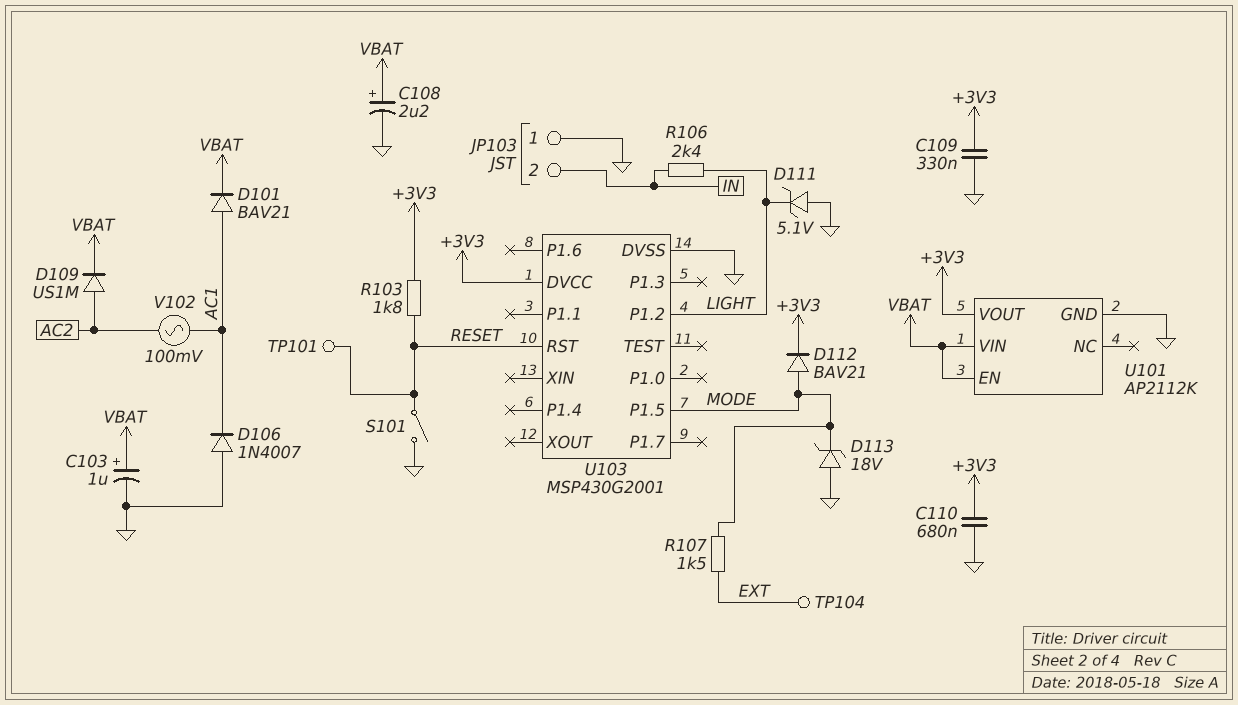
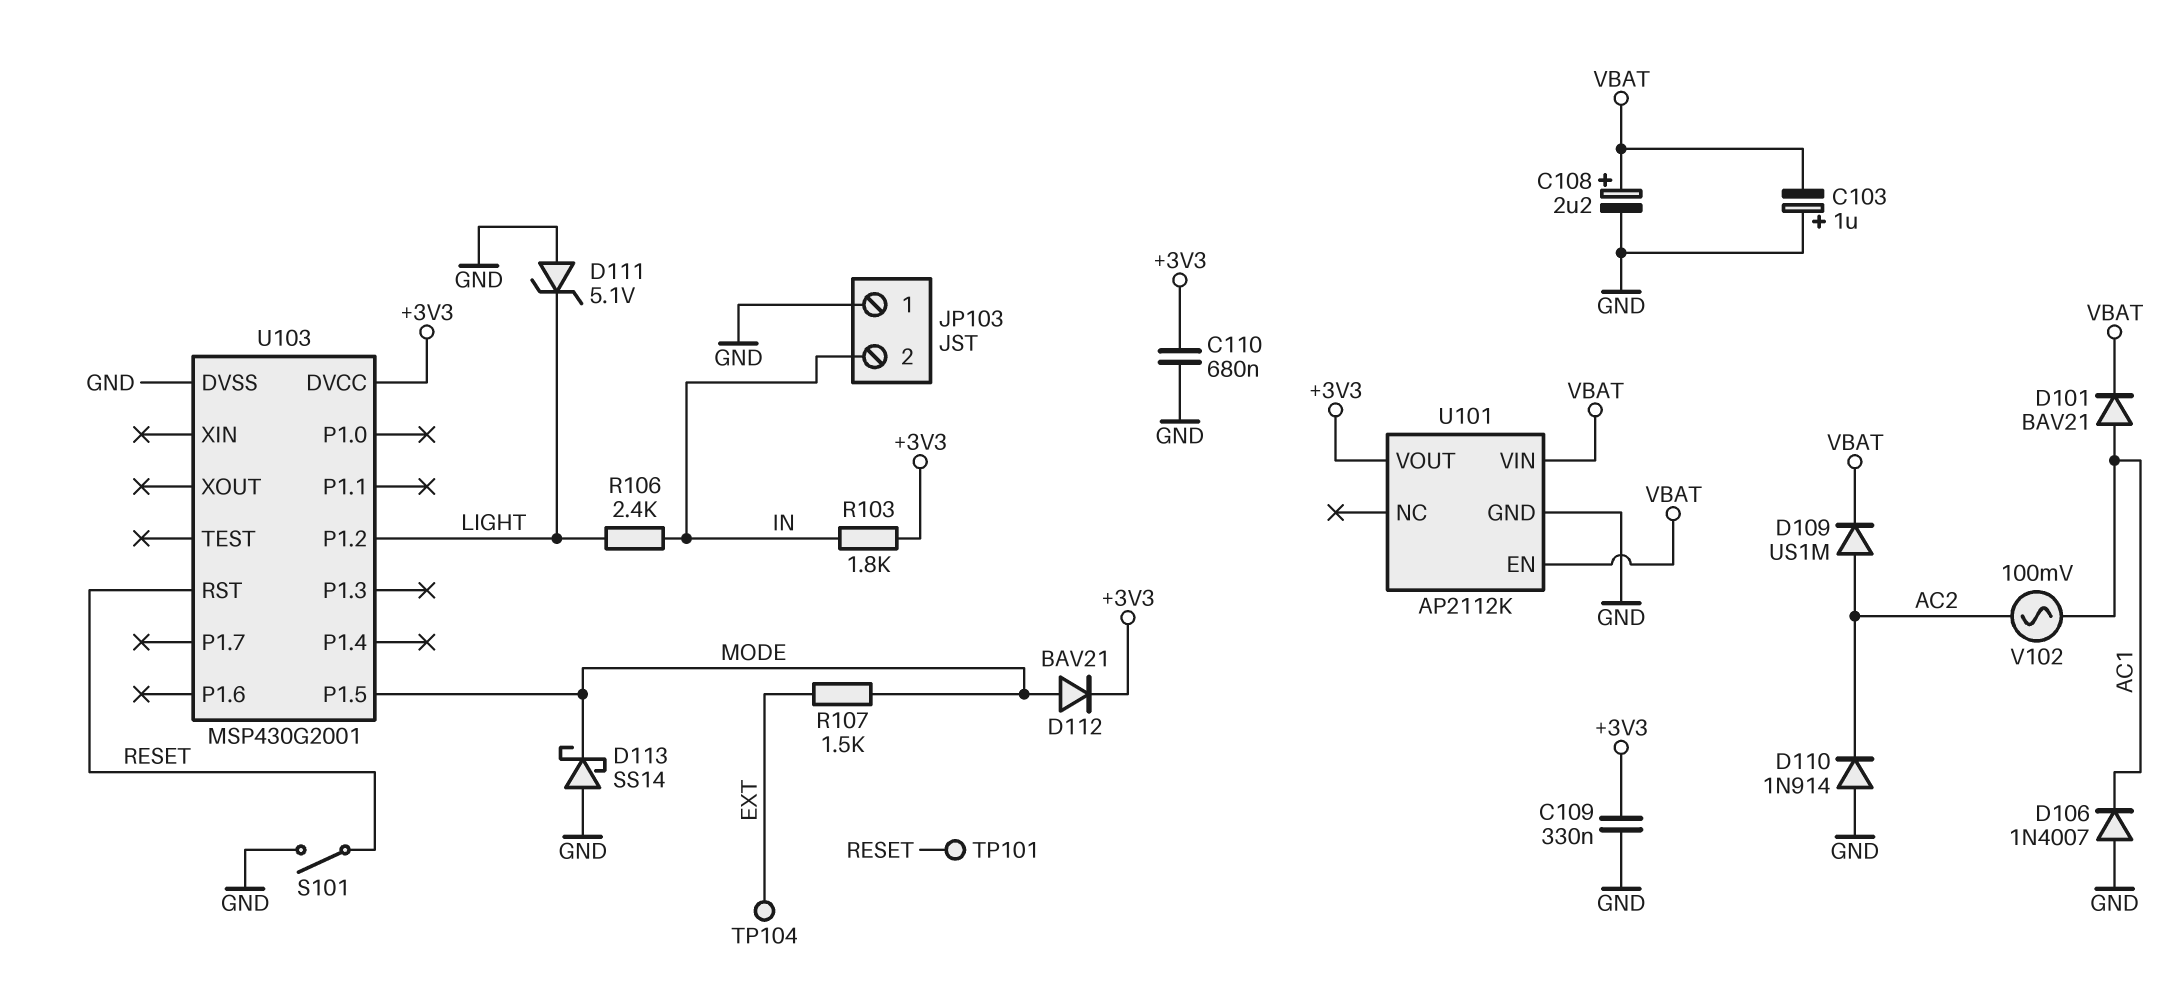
C103: 1uF (plus VBAT, minus GND) -> 1uF (plus GND, minus VBAT)
D110: none -> diode 1N914 (A GND, K AC2)
D113: zener 18V (A GND, K MODE) -> schottky SS14 (A GND, K MODE)
R103: 1.8k (+3V3, RESET) -> 1.8k (+3V3, IN)

